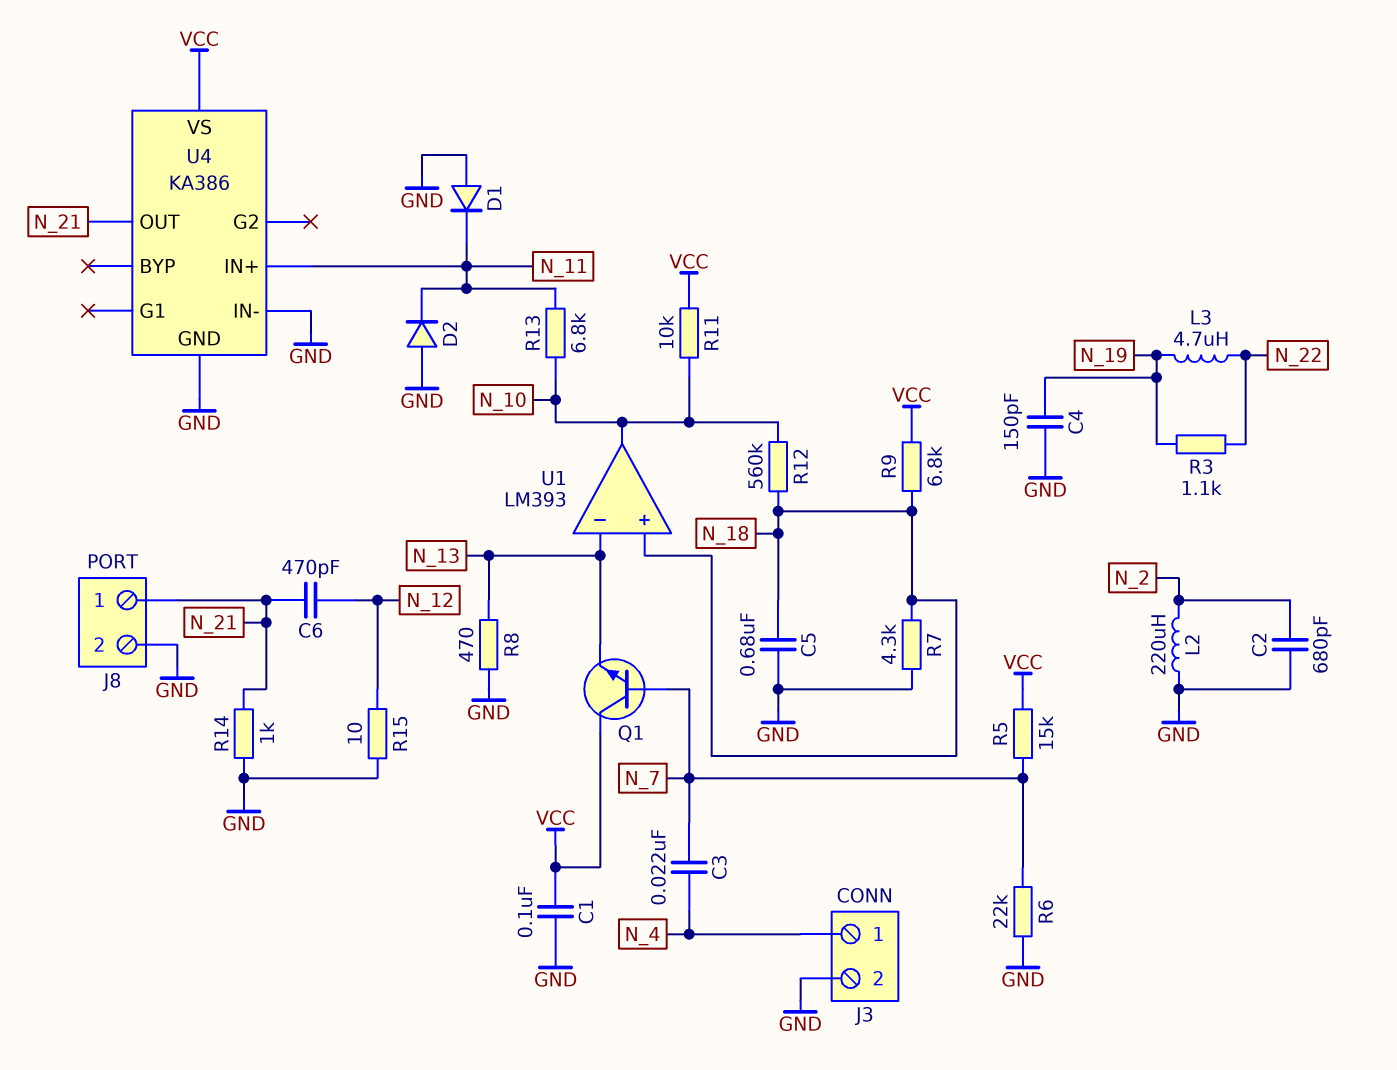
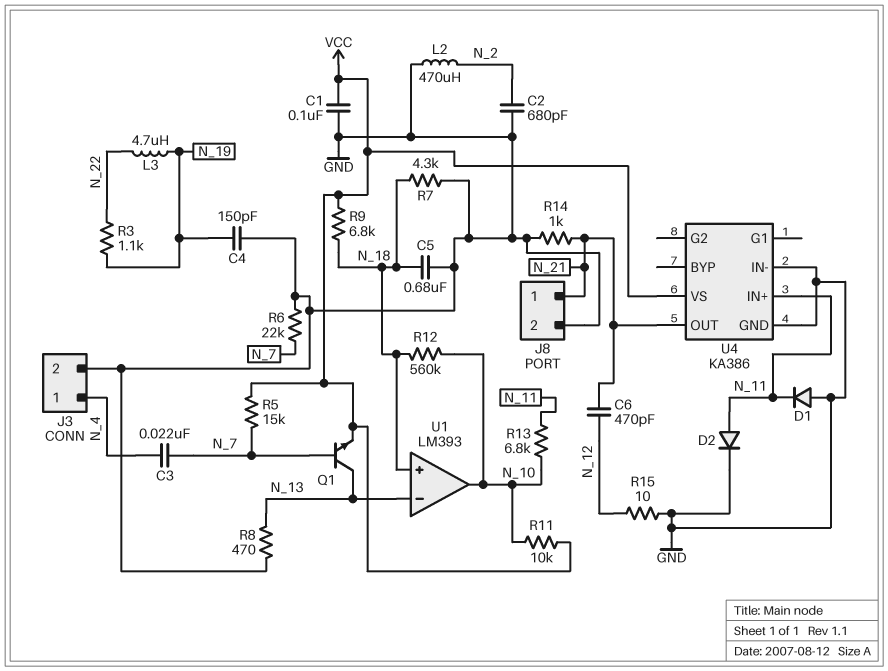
D2: diode (A GND, K N_11) -> diode (A N_11, K GND)
L2: 220uH (GND, N_2) -> 470uH (GND, N_2)
Q1: NPN (B N_7, C VCC, E N_13) -> NPN (B N_7, C N_13, E VCC)

